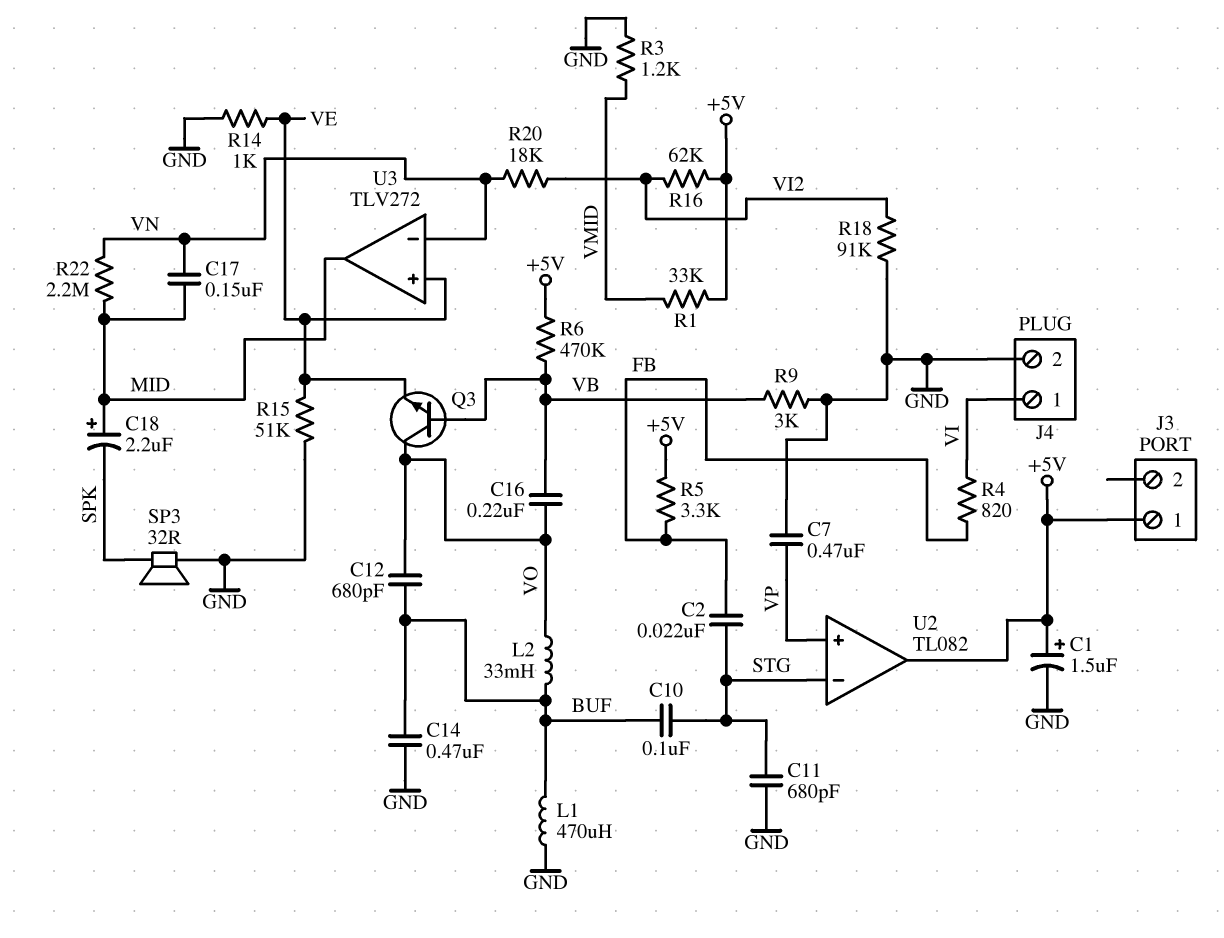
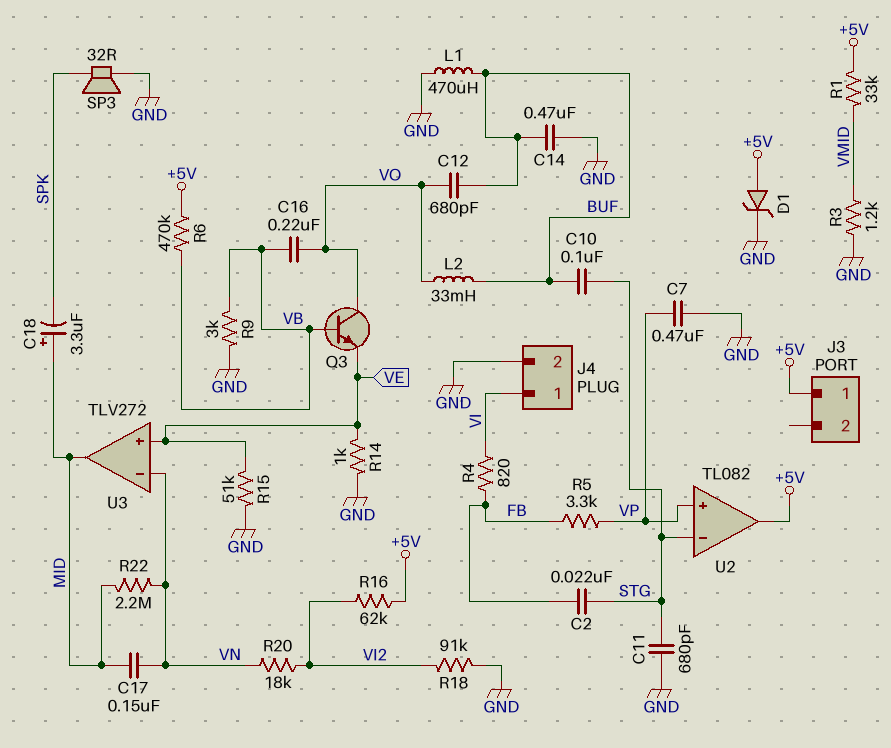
C1: 1.5uF (plus +5V, minus GND) -> none
C18: 2.2uF (plus MID, minus SPK) -> 3.3uF (plus MID, minus SPK)
D1: none -> zener (A +5V, K GND)
R5: 3.3k (+5V, FB) -> 3.3k (FB, VP)

